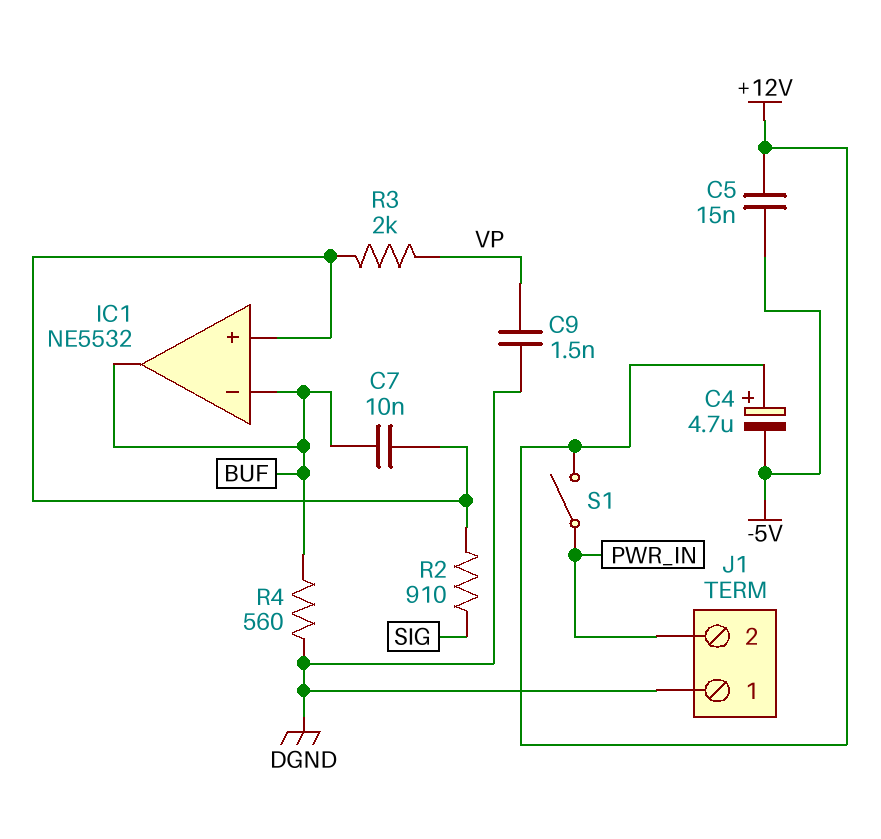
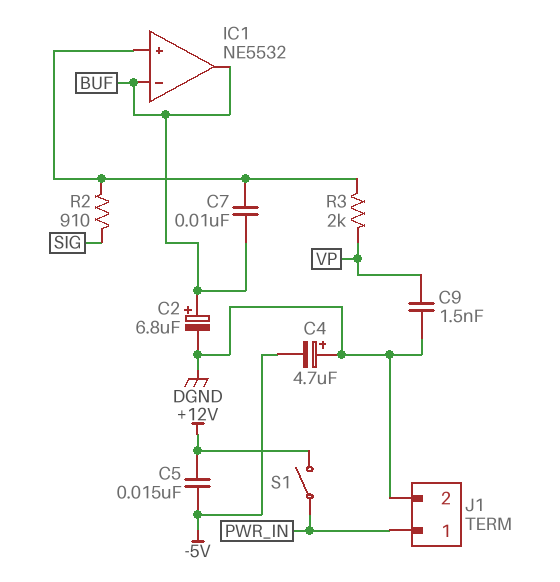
C2: none -> 6.8uF (plus BUF, minus DGND)
C4: 4.7uF (plus +12V, minus -5V) -> 4.7uF (plus DGND, minus -5V)
J1 pin 1: DGND -> PWR_IN
J1 pin 2: PWR_IN -> DGND
R4: 560 (BUF, DGND) -> none

